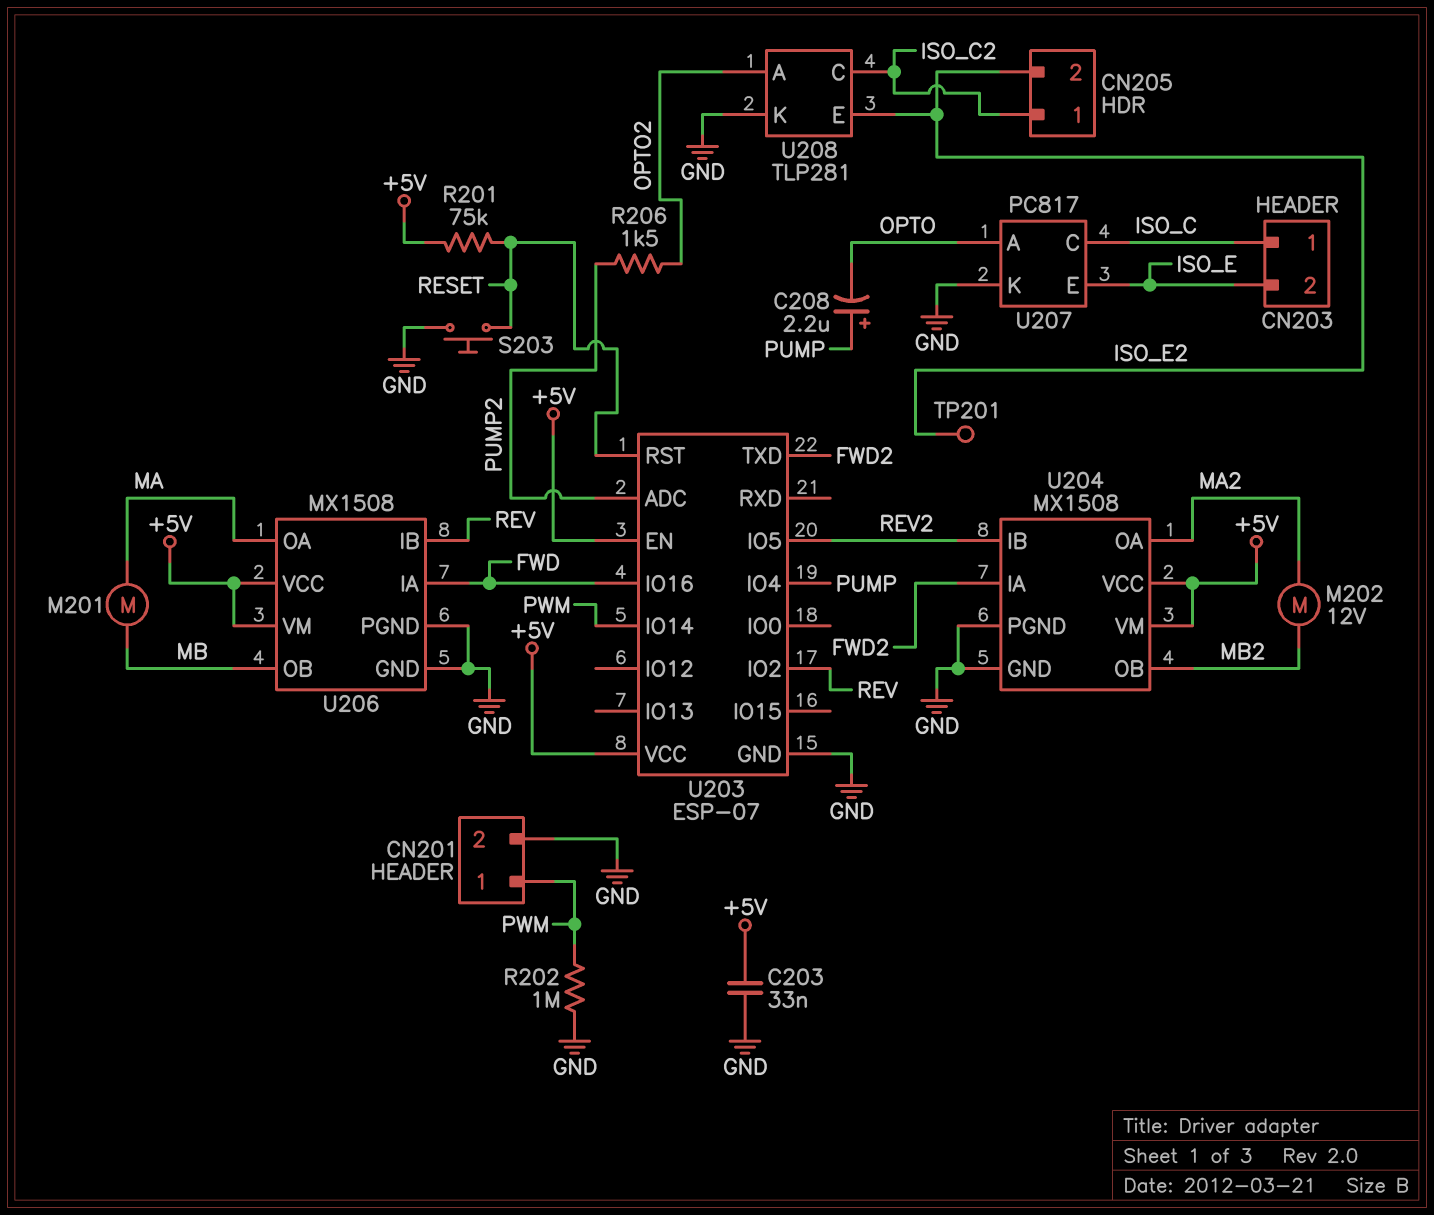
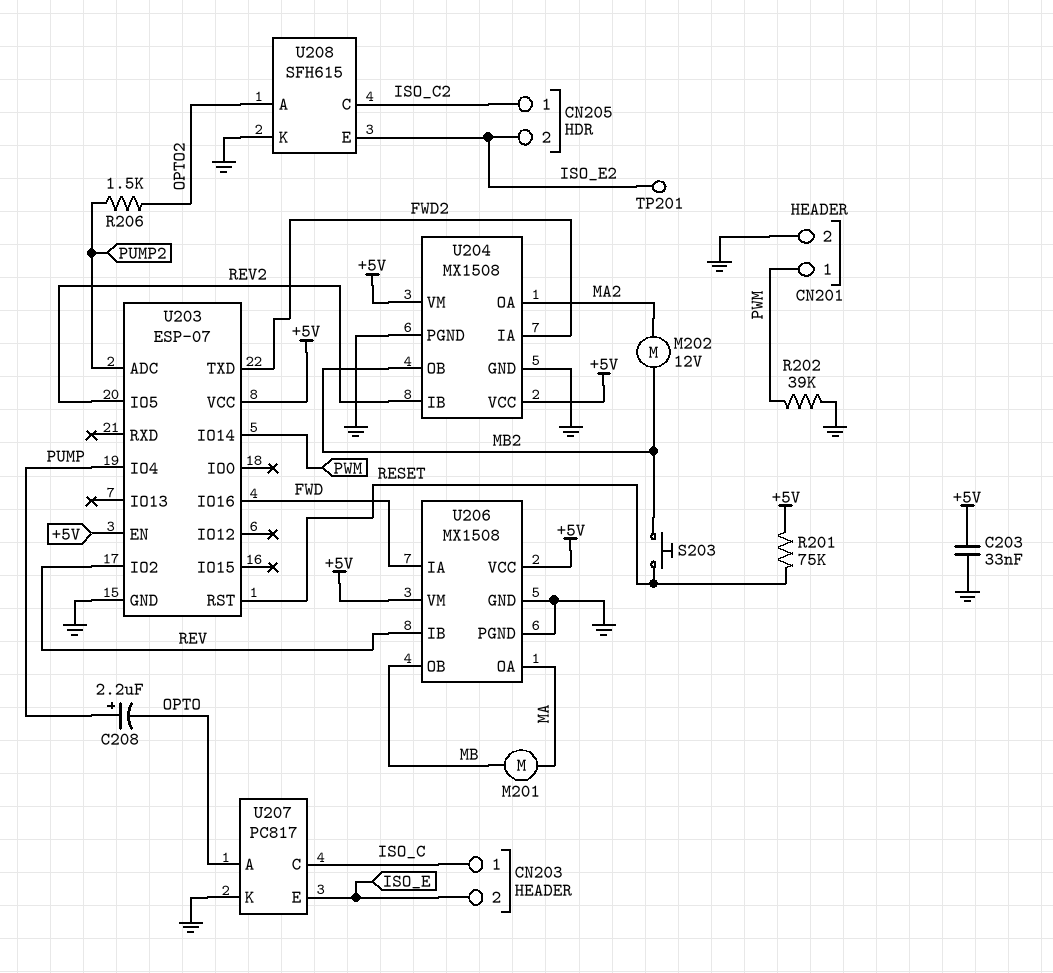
R202: 1M (GND, PWM) -> 39k (GND, PWM)
S203: button (GND, RESET) -> button (MB2, RESET)
U208: TLP281 -> SFH615

